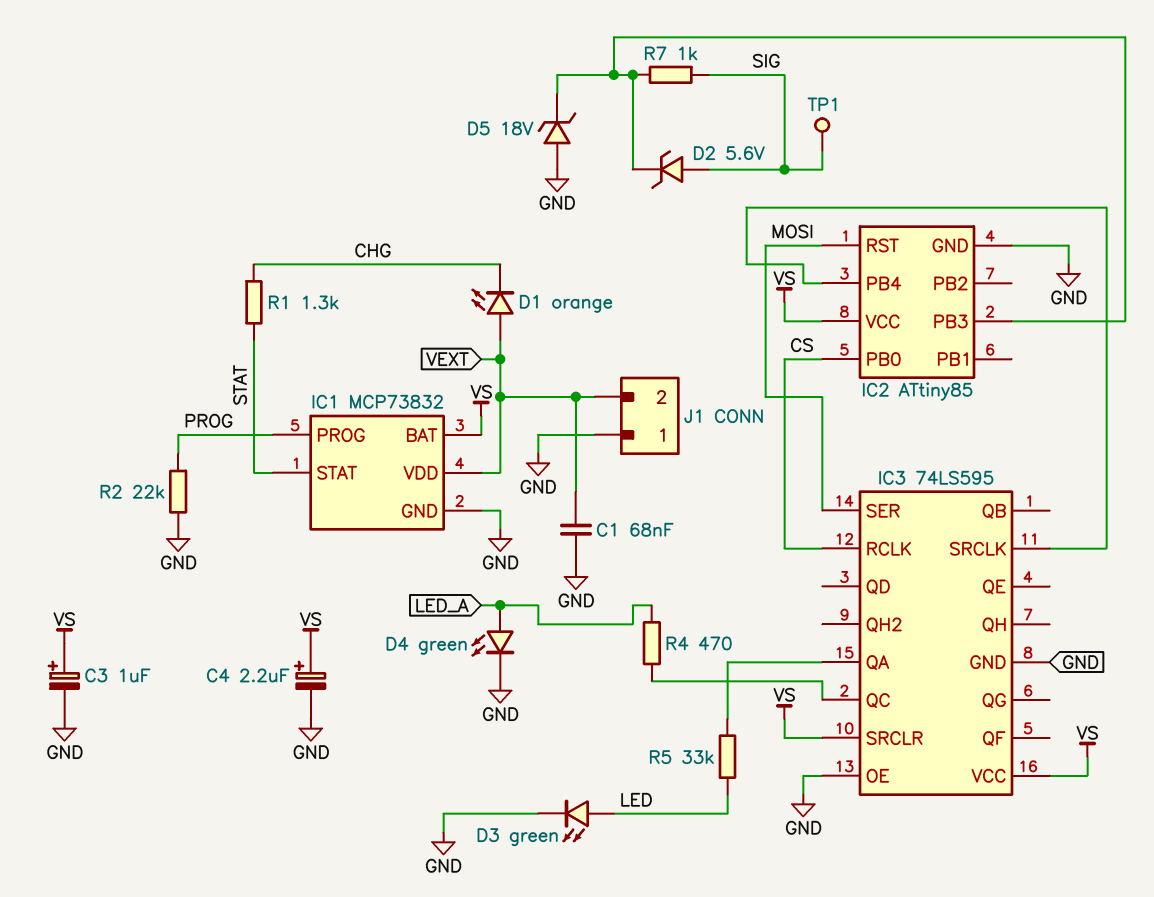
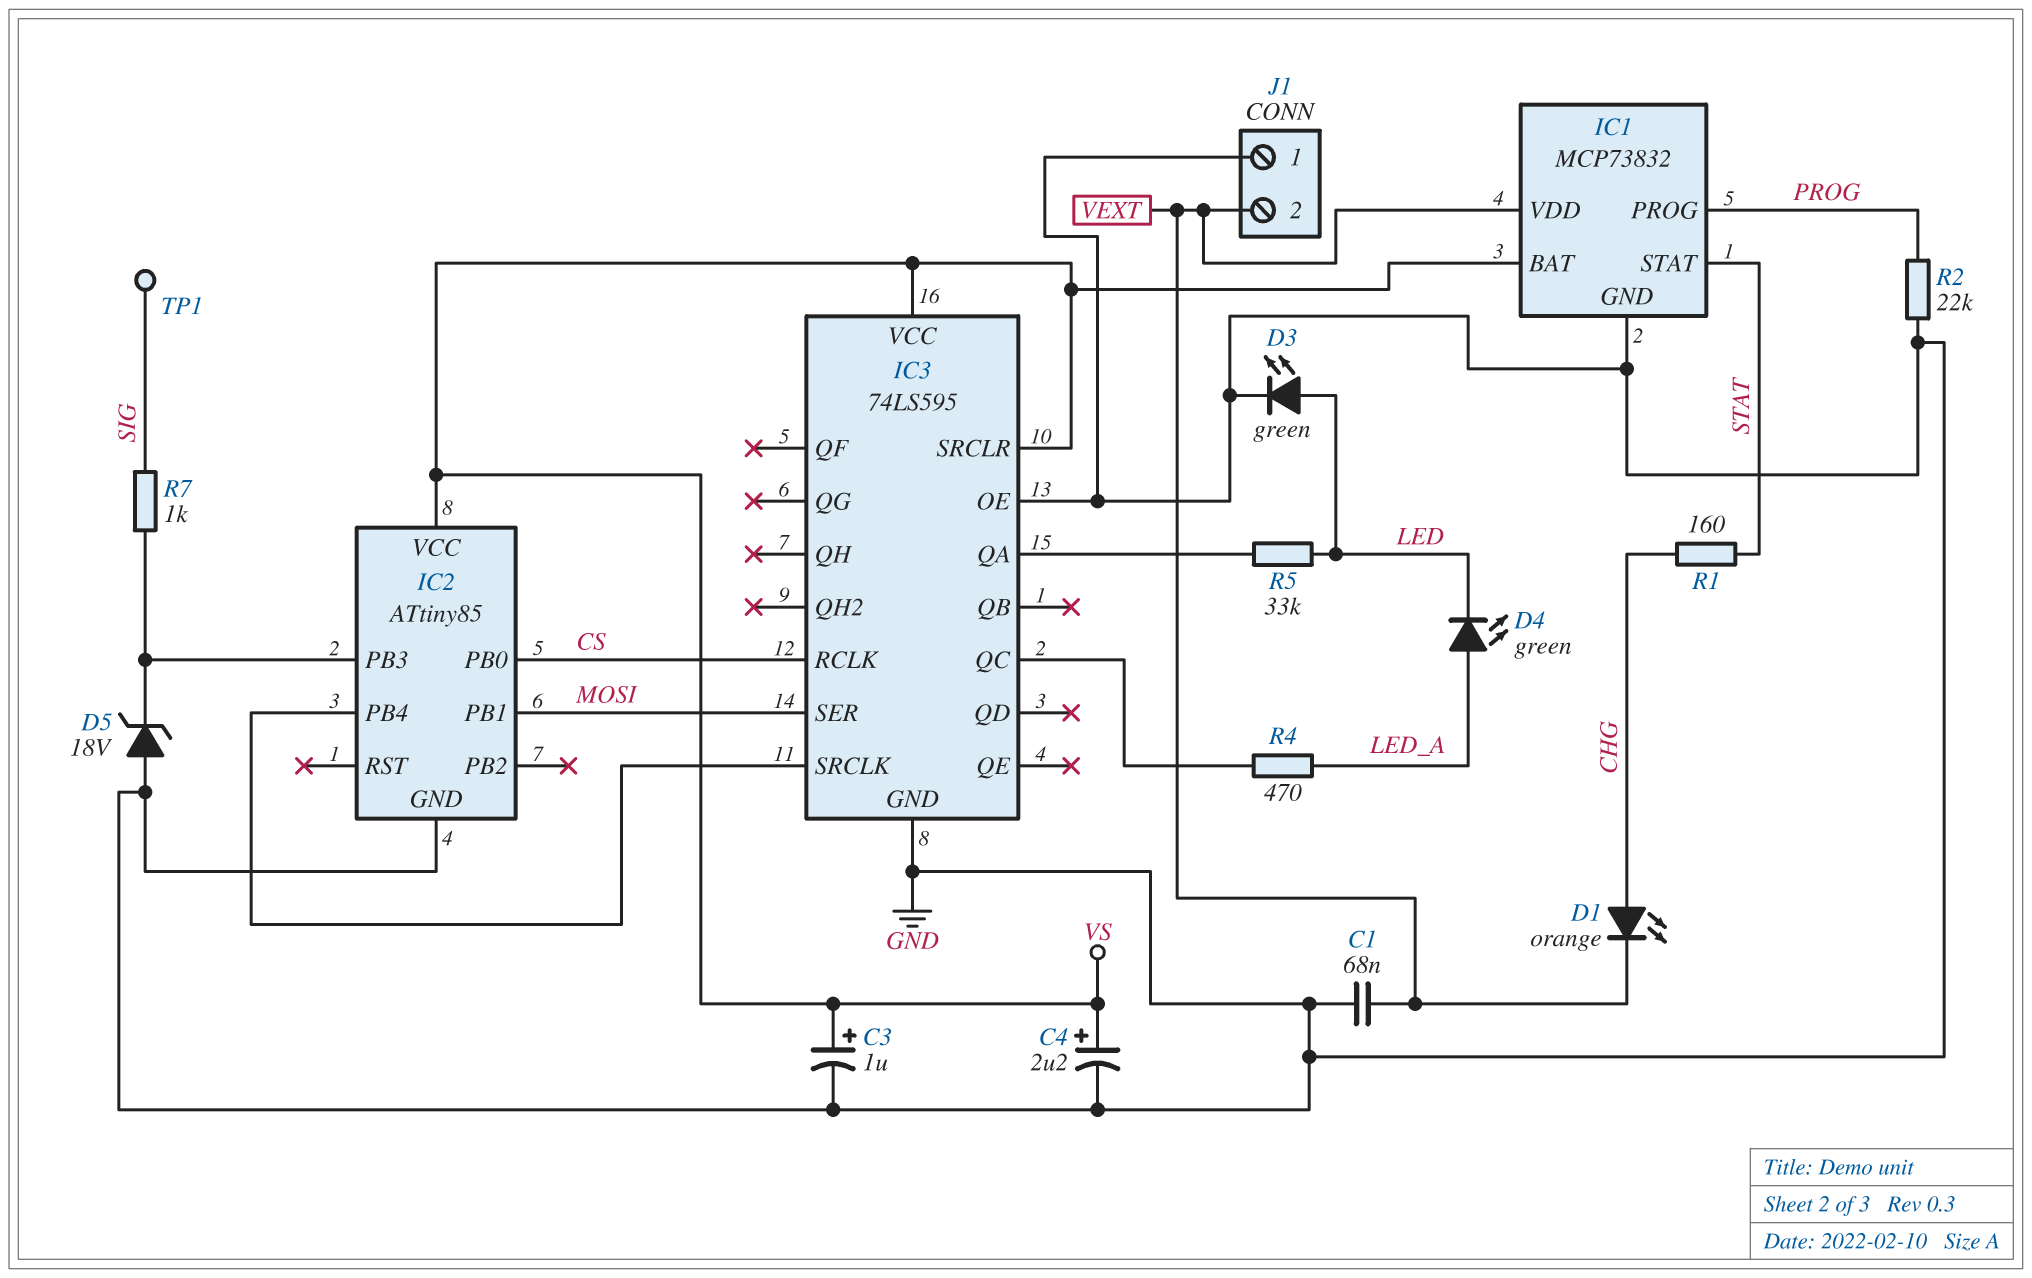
D1: LED orange (A VEXT, K CHG) -> LED orange (A CHG, K VEXT)
D2: zener 5.6V (A SIG, K IC2/PB3) -> none
D4: LED green (A LED_A, K GND) -> LED green (A LED_A, K LED)
IC2 pin PB1: none -> MOSI
IC2 pin RST: MOSI -> none
R1: 1.3k (CHG, STAT) -> 160 (CHG, STAT)

